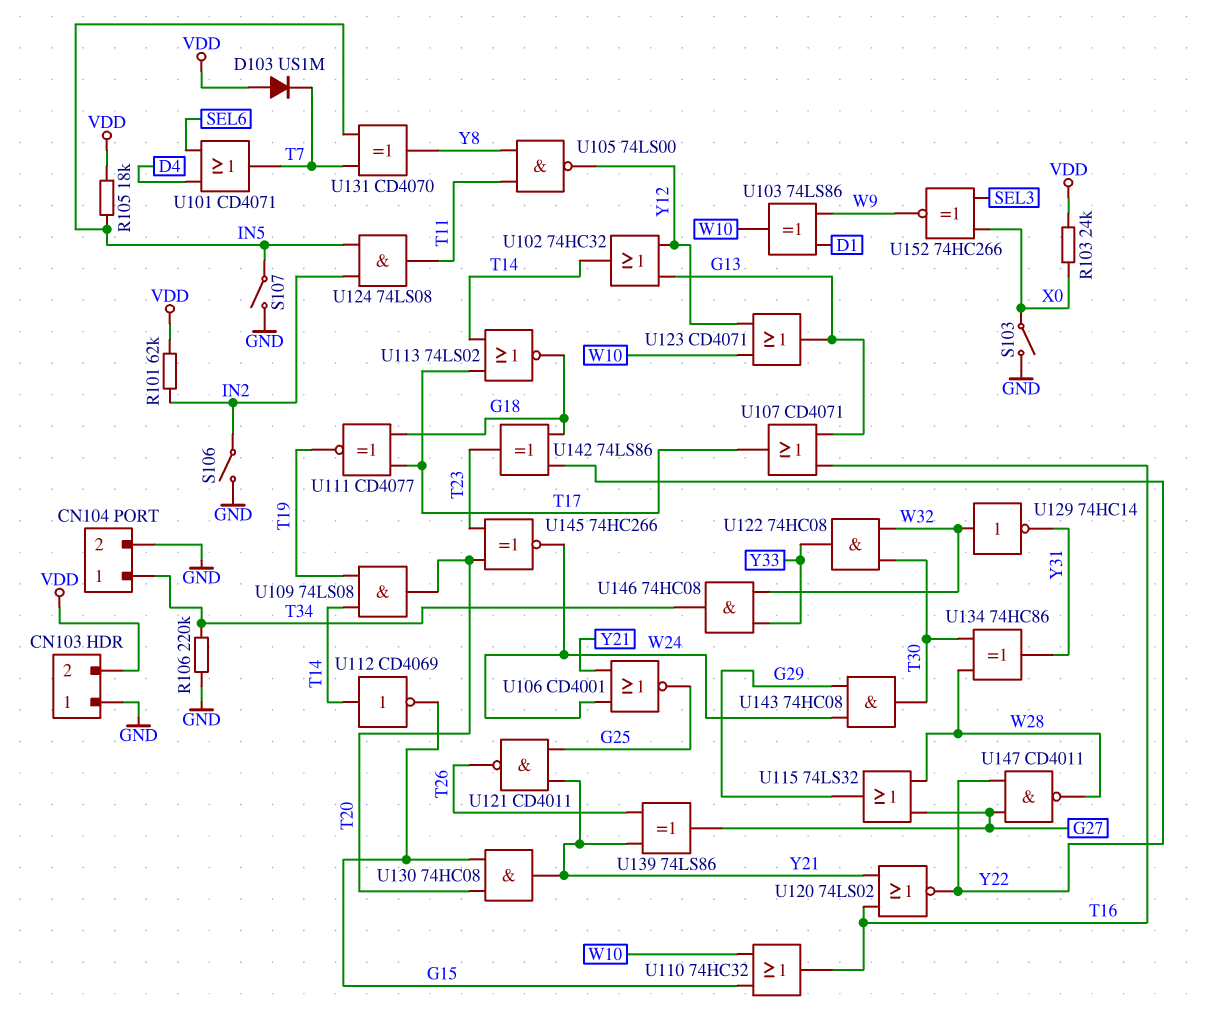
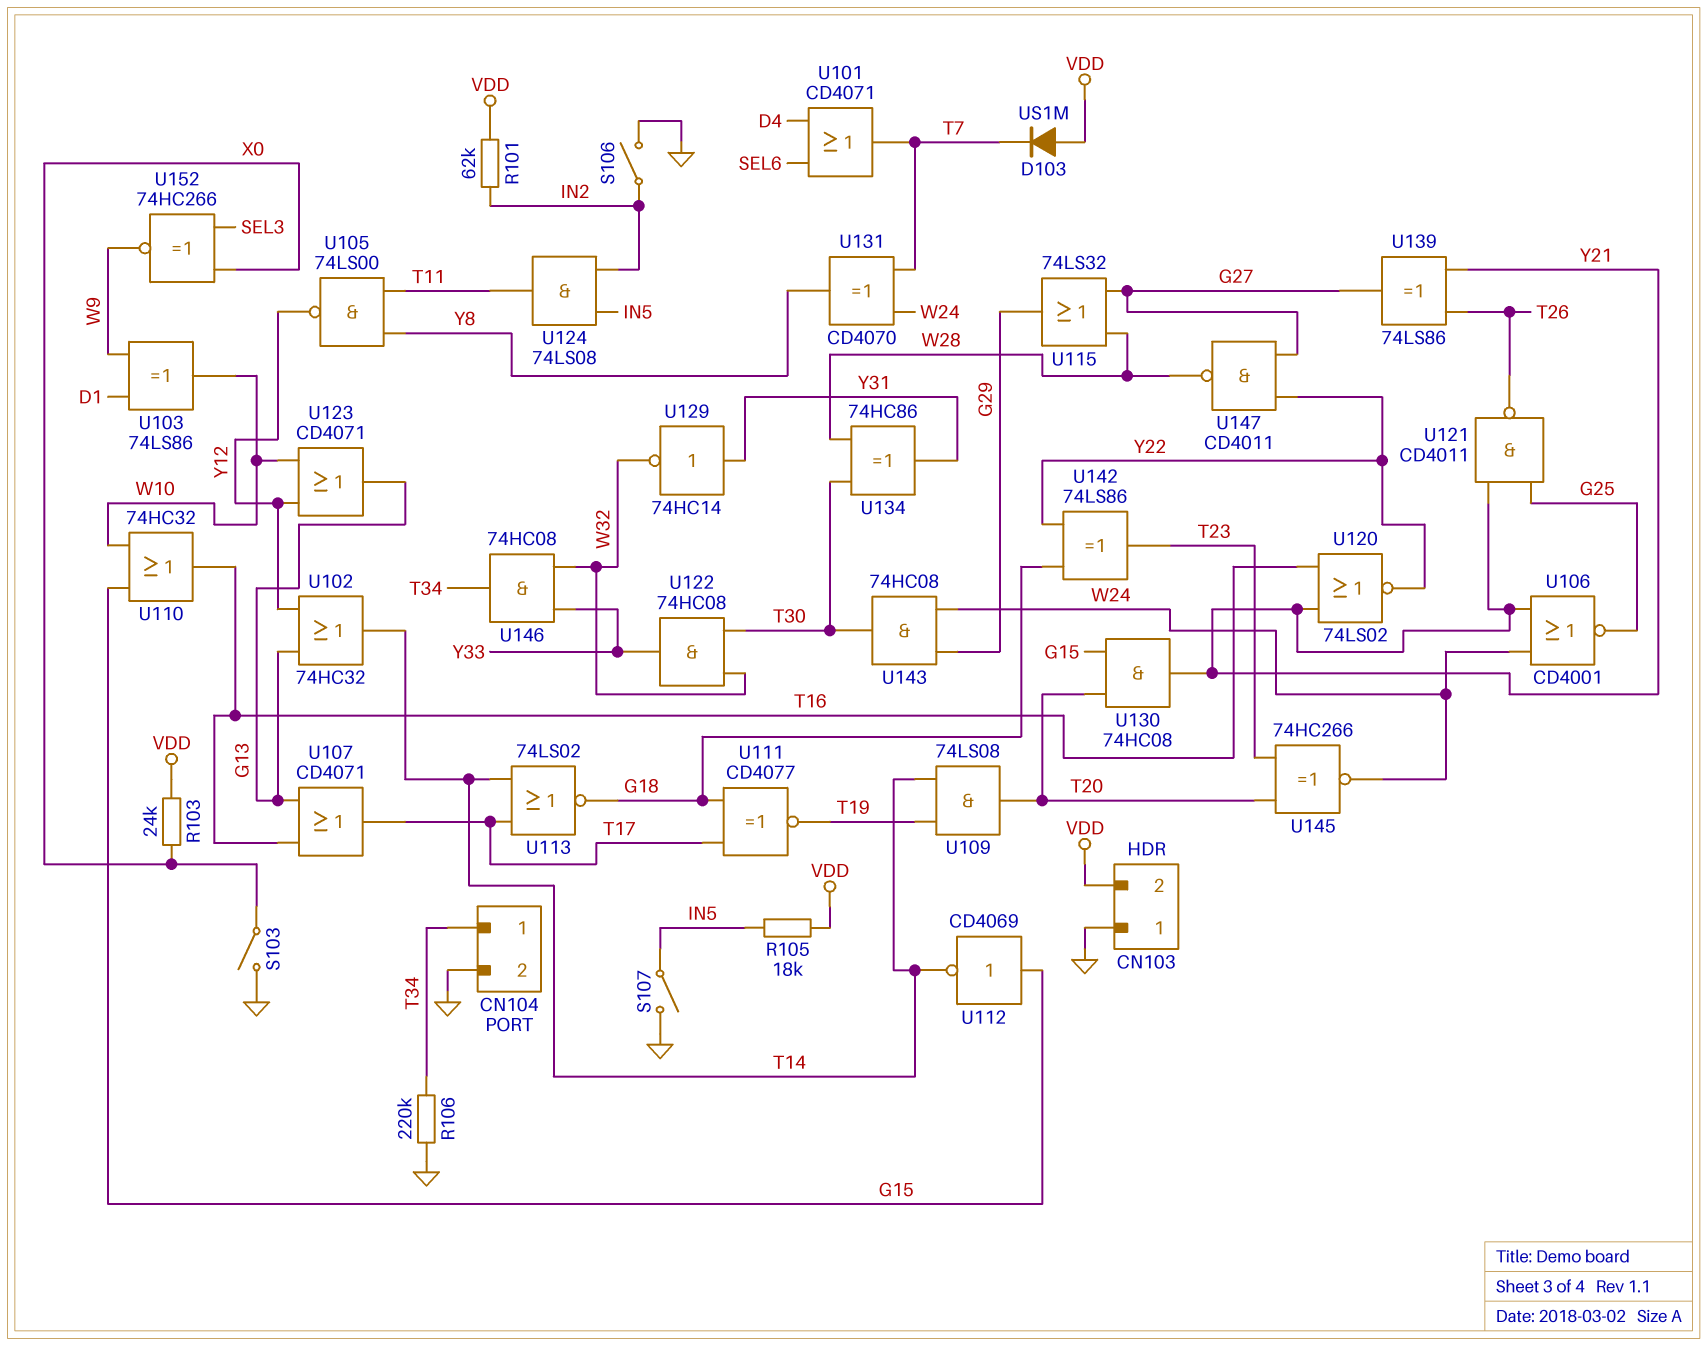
U112: NOT CD4069 (in T14, out G15) -> NOT CD4069 (in G15, out T14)
U129: NOT 74HC14 (in W32, out Y31) -> NOT 74HC14 (in Y31, out W32)
U131: XOR CD4070 (in IN5, in T7, out Y8) -> XOR CD4070 (in T7, in W24, out Y8)

